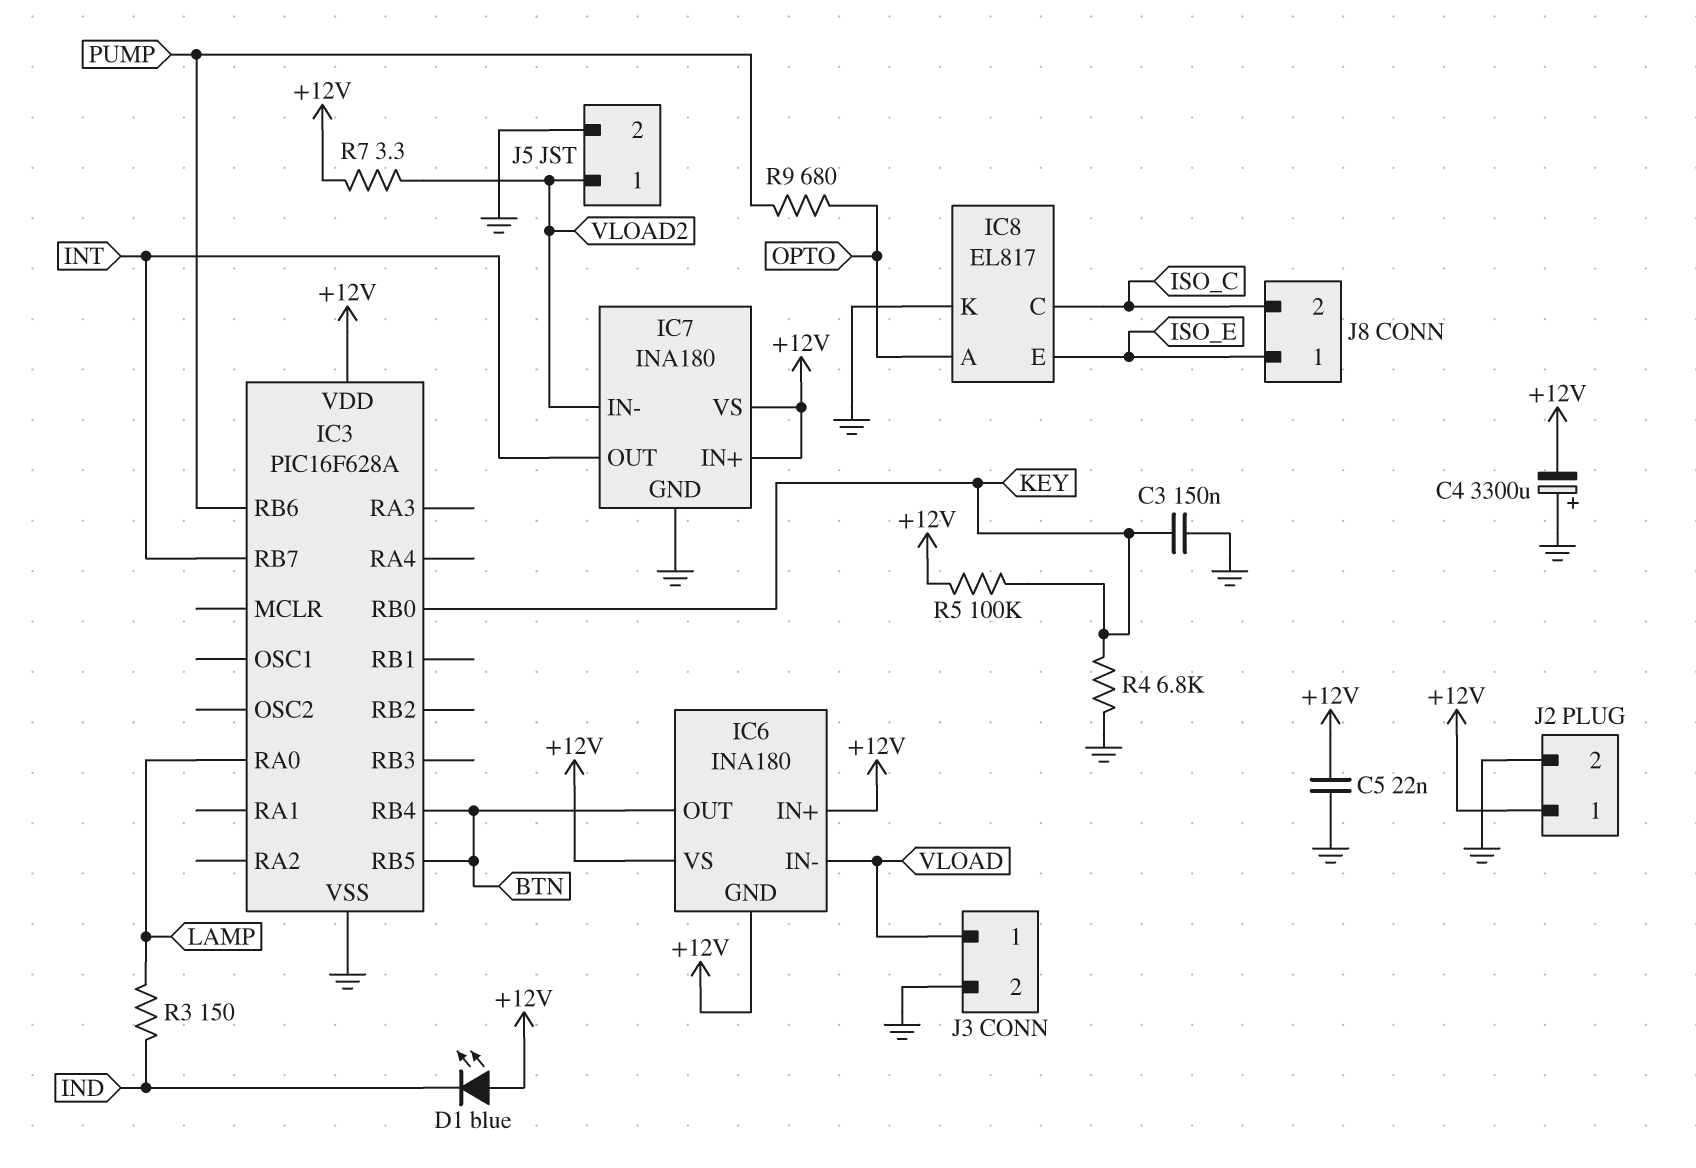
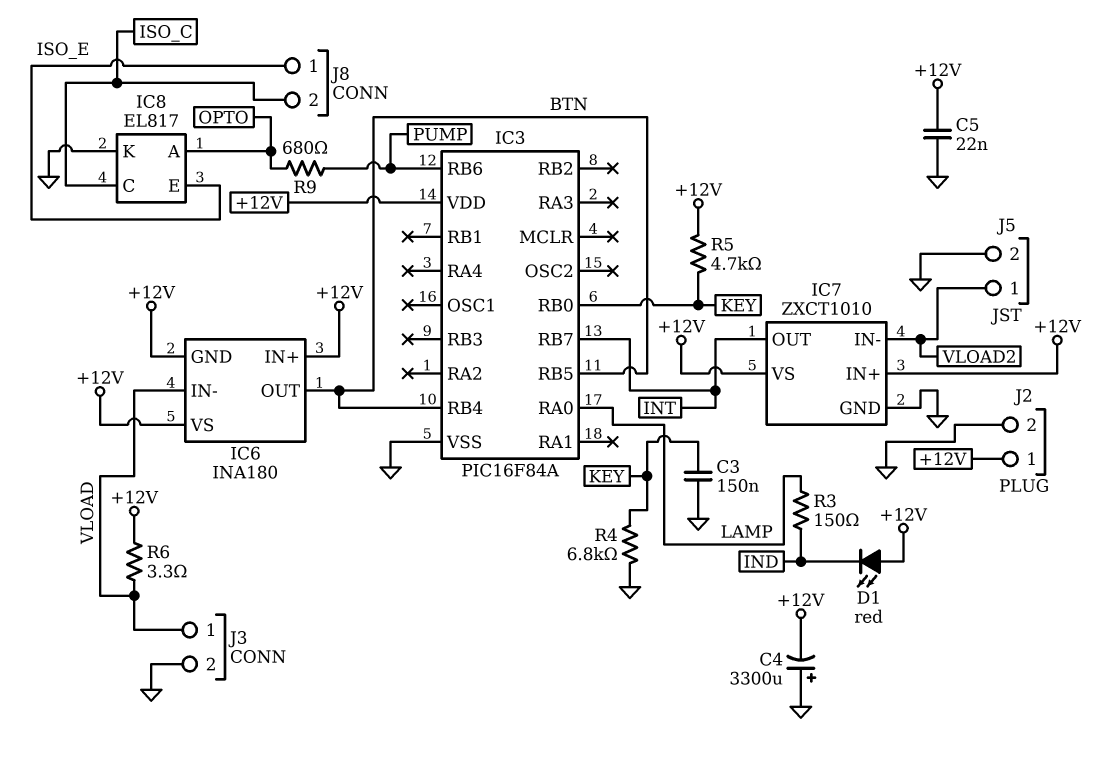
D1: LED blue (A +12V, K IND) -> LED red (A +12V, K IND)
IC3: PIC16F628A -> PIC16F84A
IC7: INA180 -> ZXCT1010
R5: 100k (+12V, KEY) -> 4.7k (+12V, KEY)
R6: none -> 3.3 (+12V, VLOAD)
R7: 3.3 (+12V, VLOAD2) -> none

